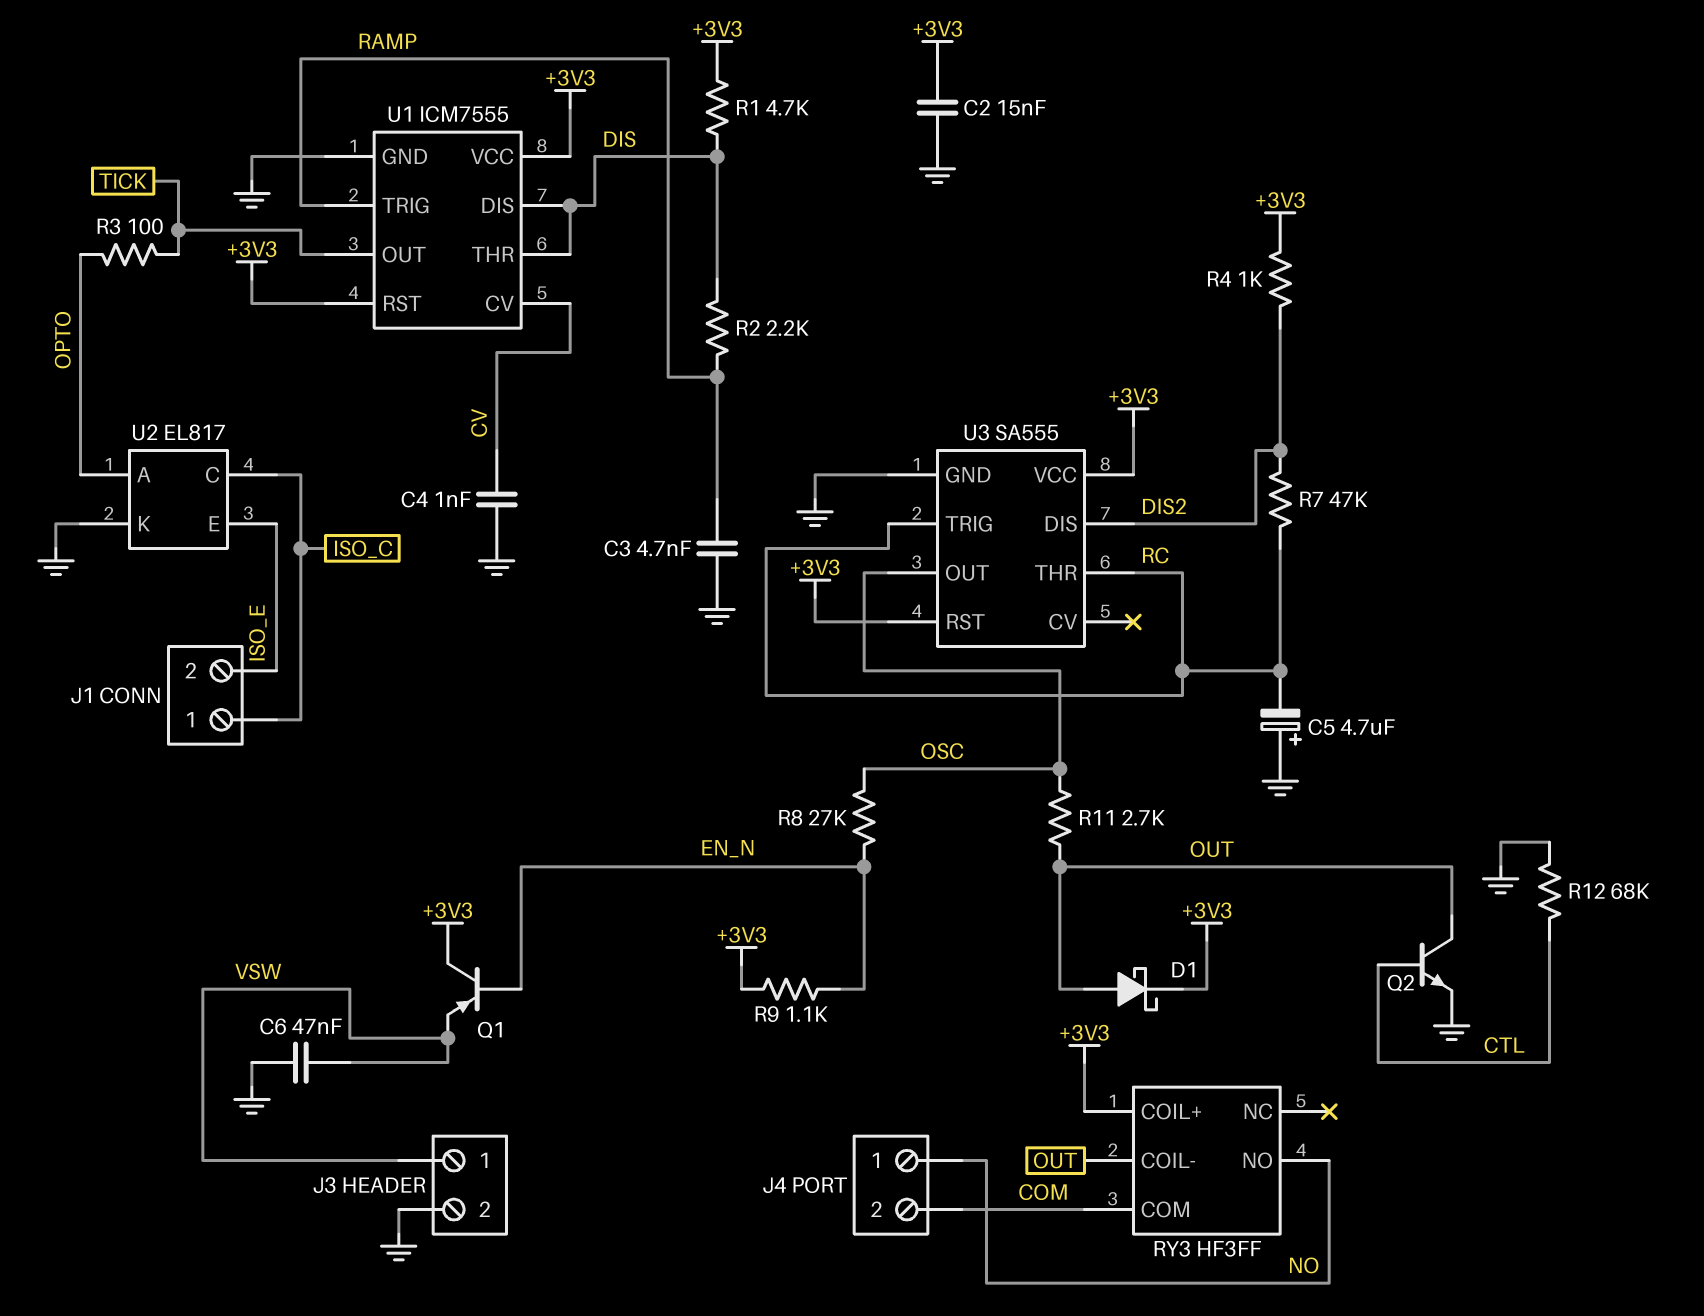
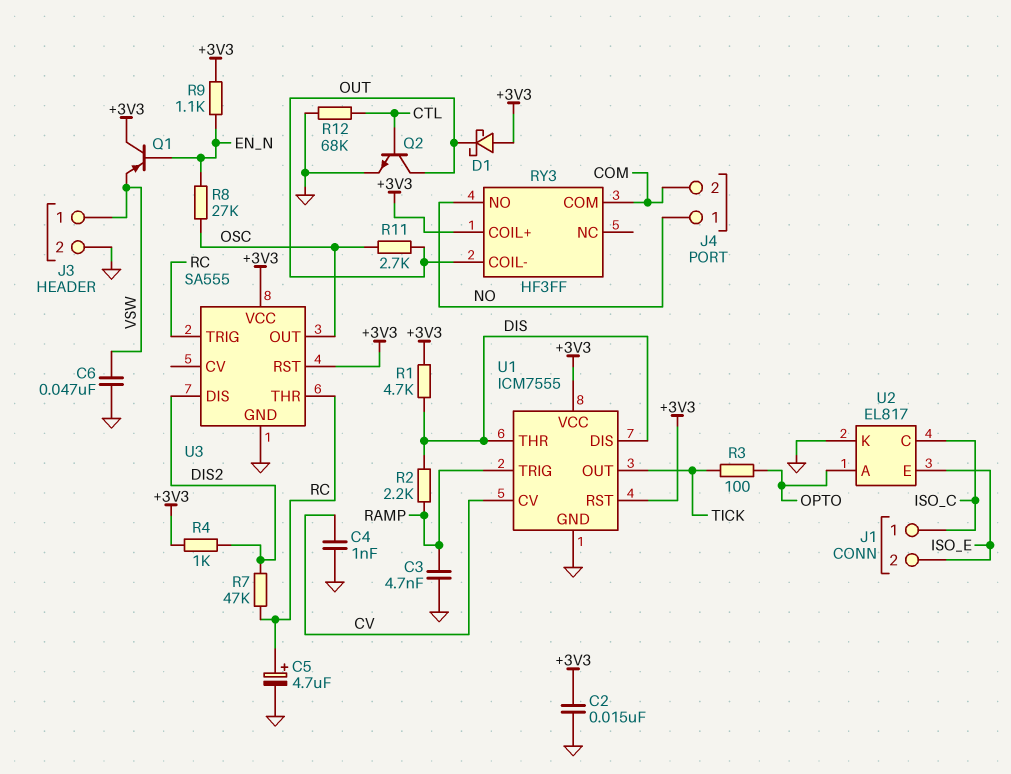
C5: 4.7uF (plus GND, minus RC) -> 4.7uF (plus RC, minus GND)
D1: schottky (A OUT, K +3V3) -> schottky (A +3V3, K OUT)

